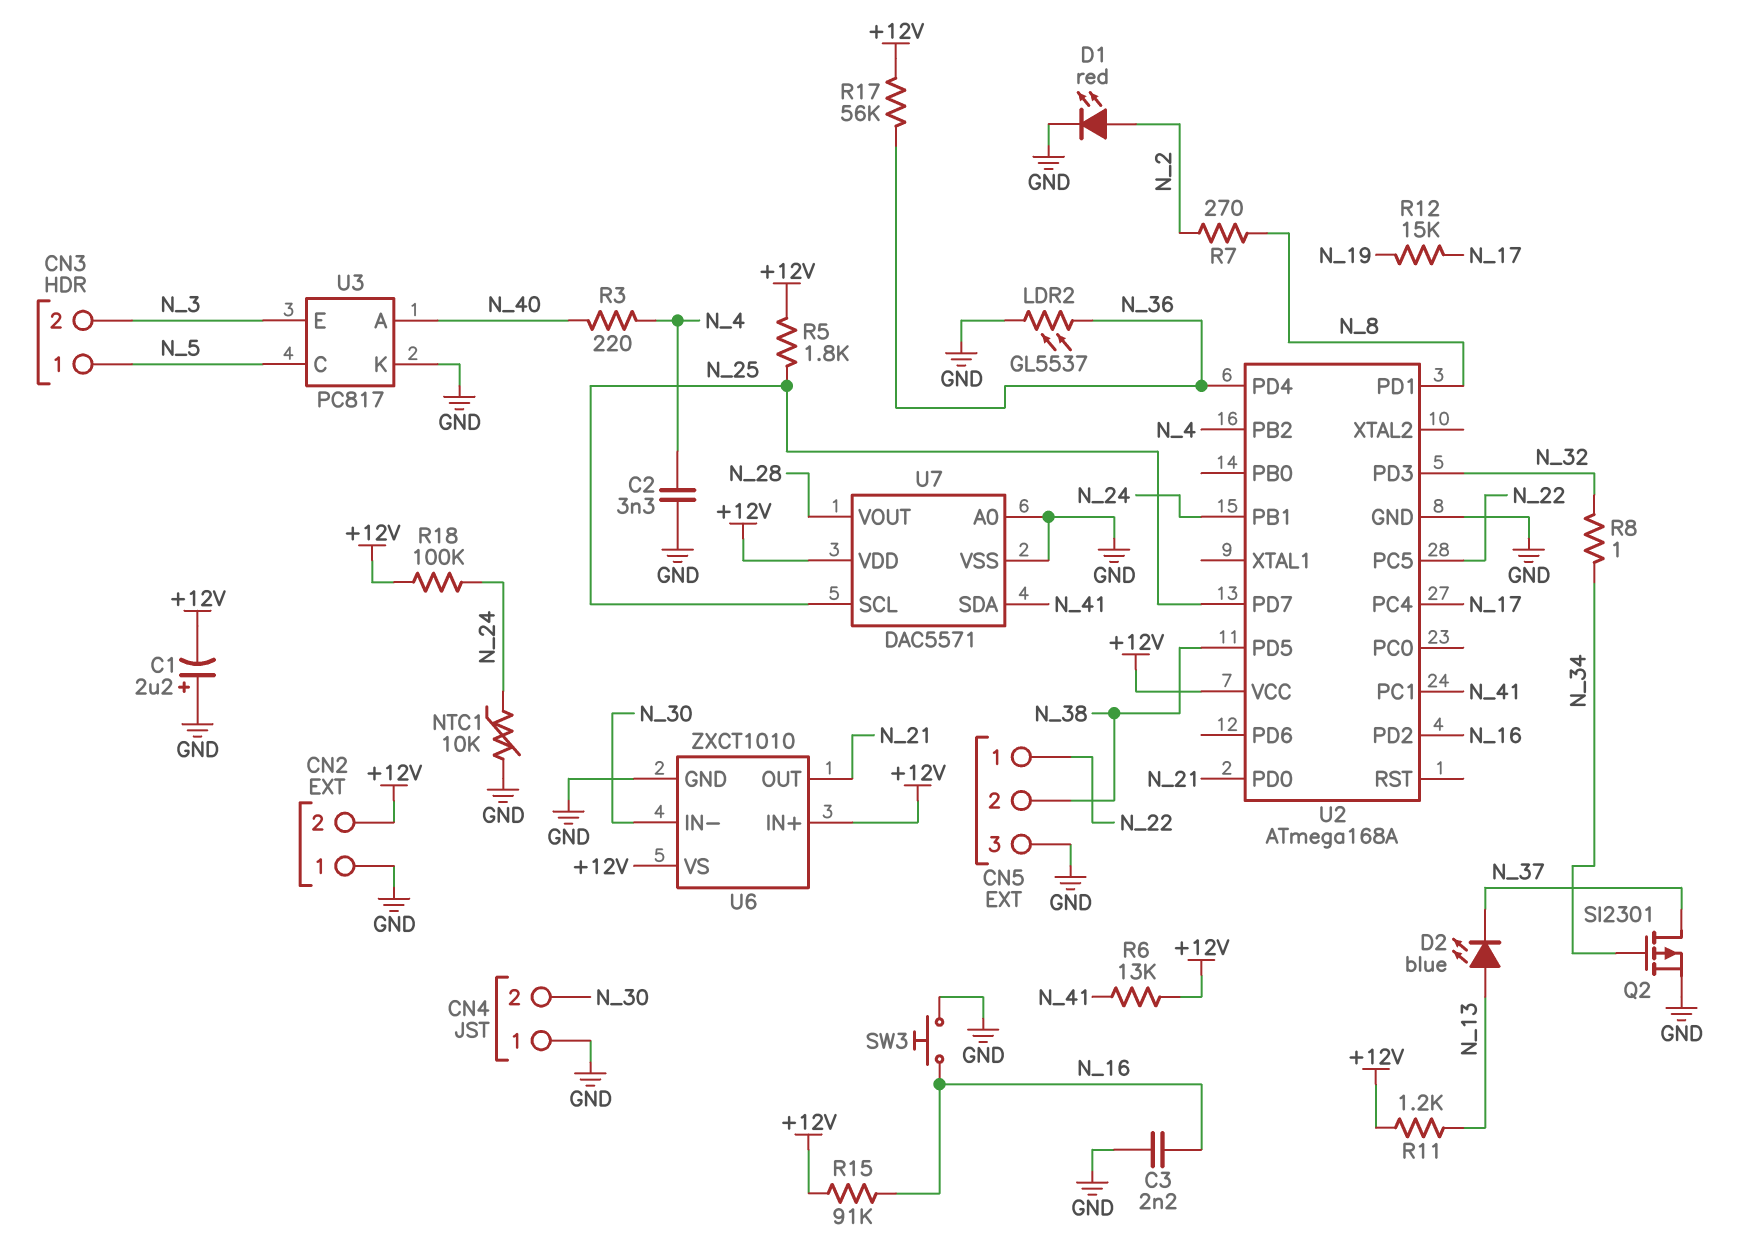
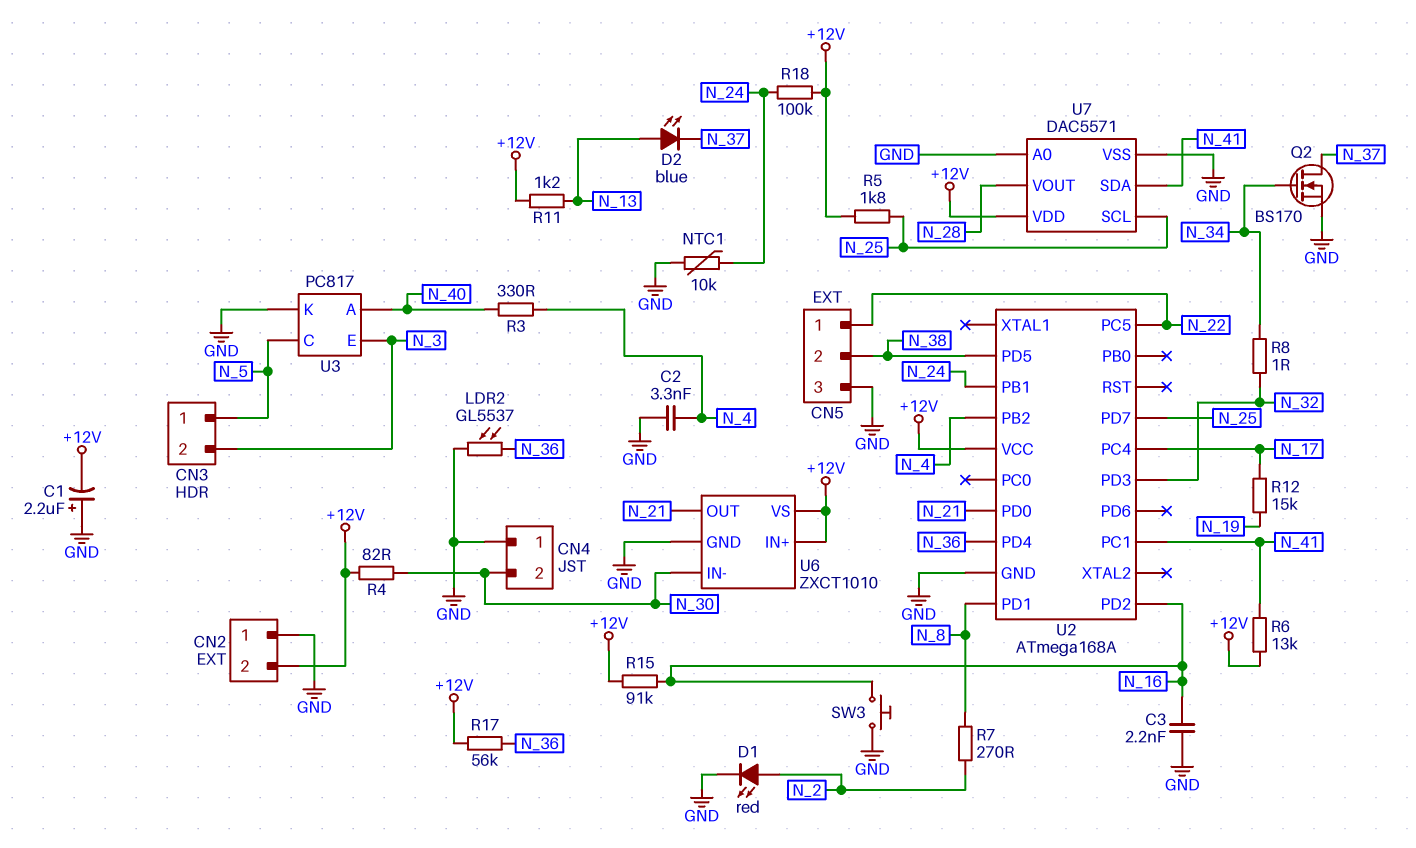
Q2: PMOS SI2301 (G N_34, D N_37, S GND) -> NMOS BS170 (G N_34, D N_37, S GND)
R3: 220 (N_4, N_40) -> 330 (N_4, N_40)
R4: none -> 82 (+12V, N_30)

